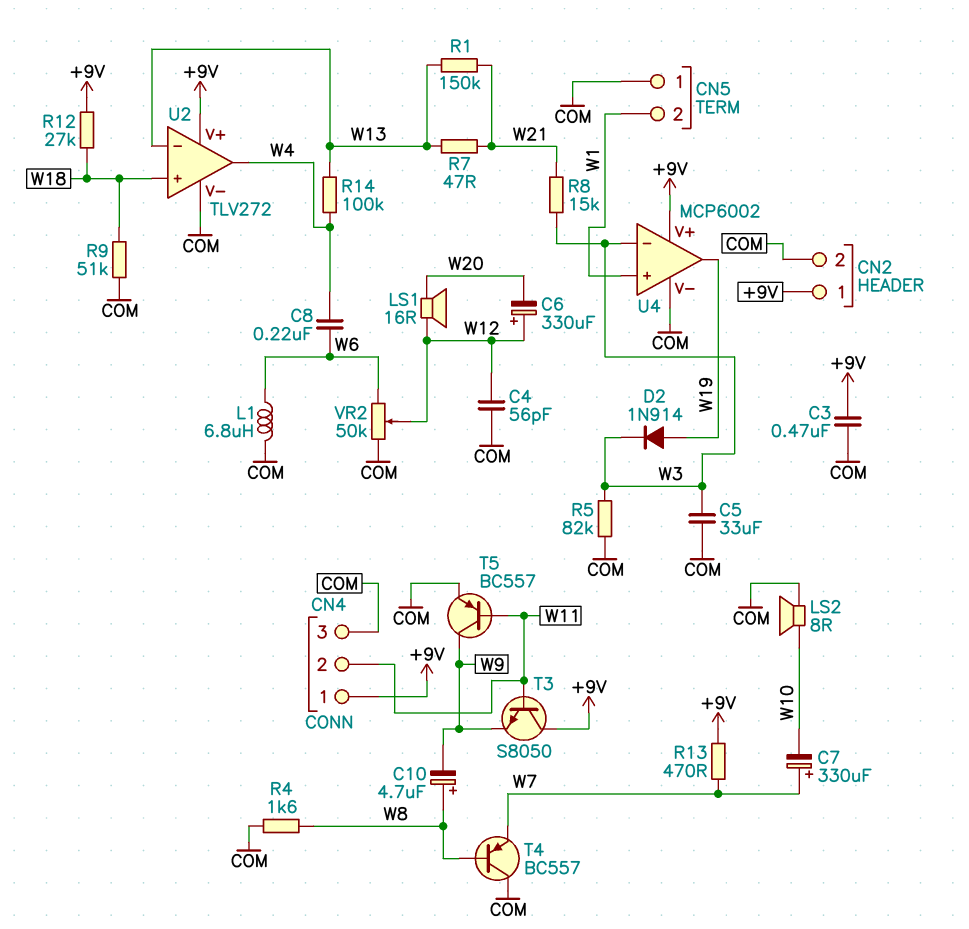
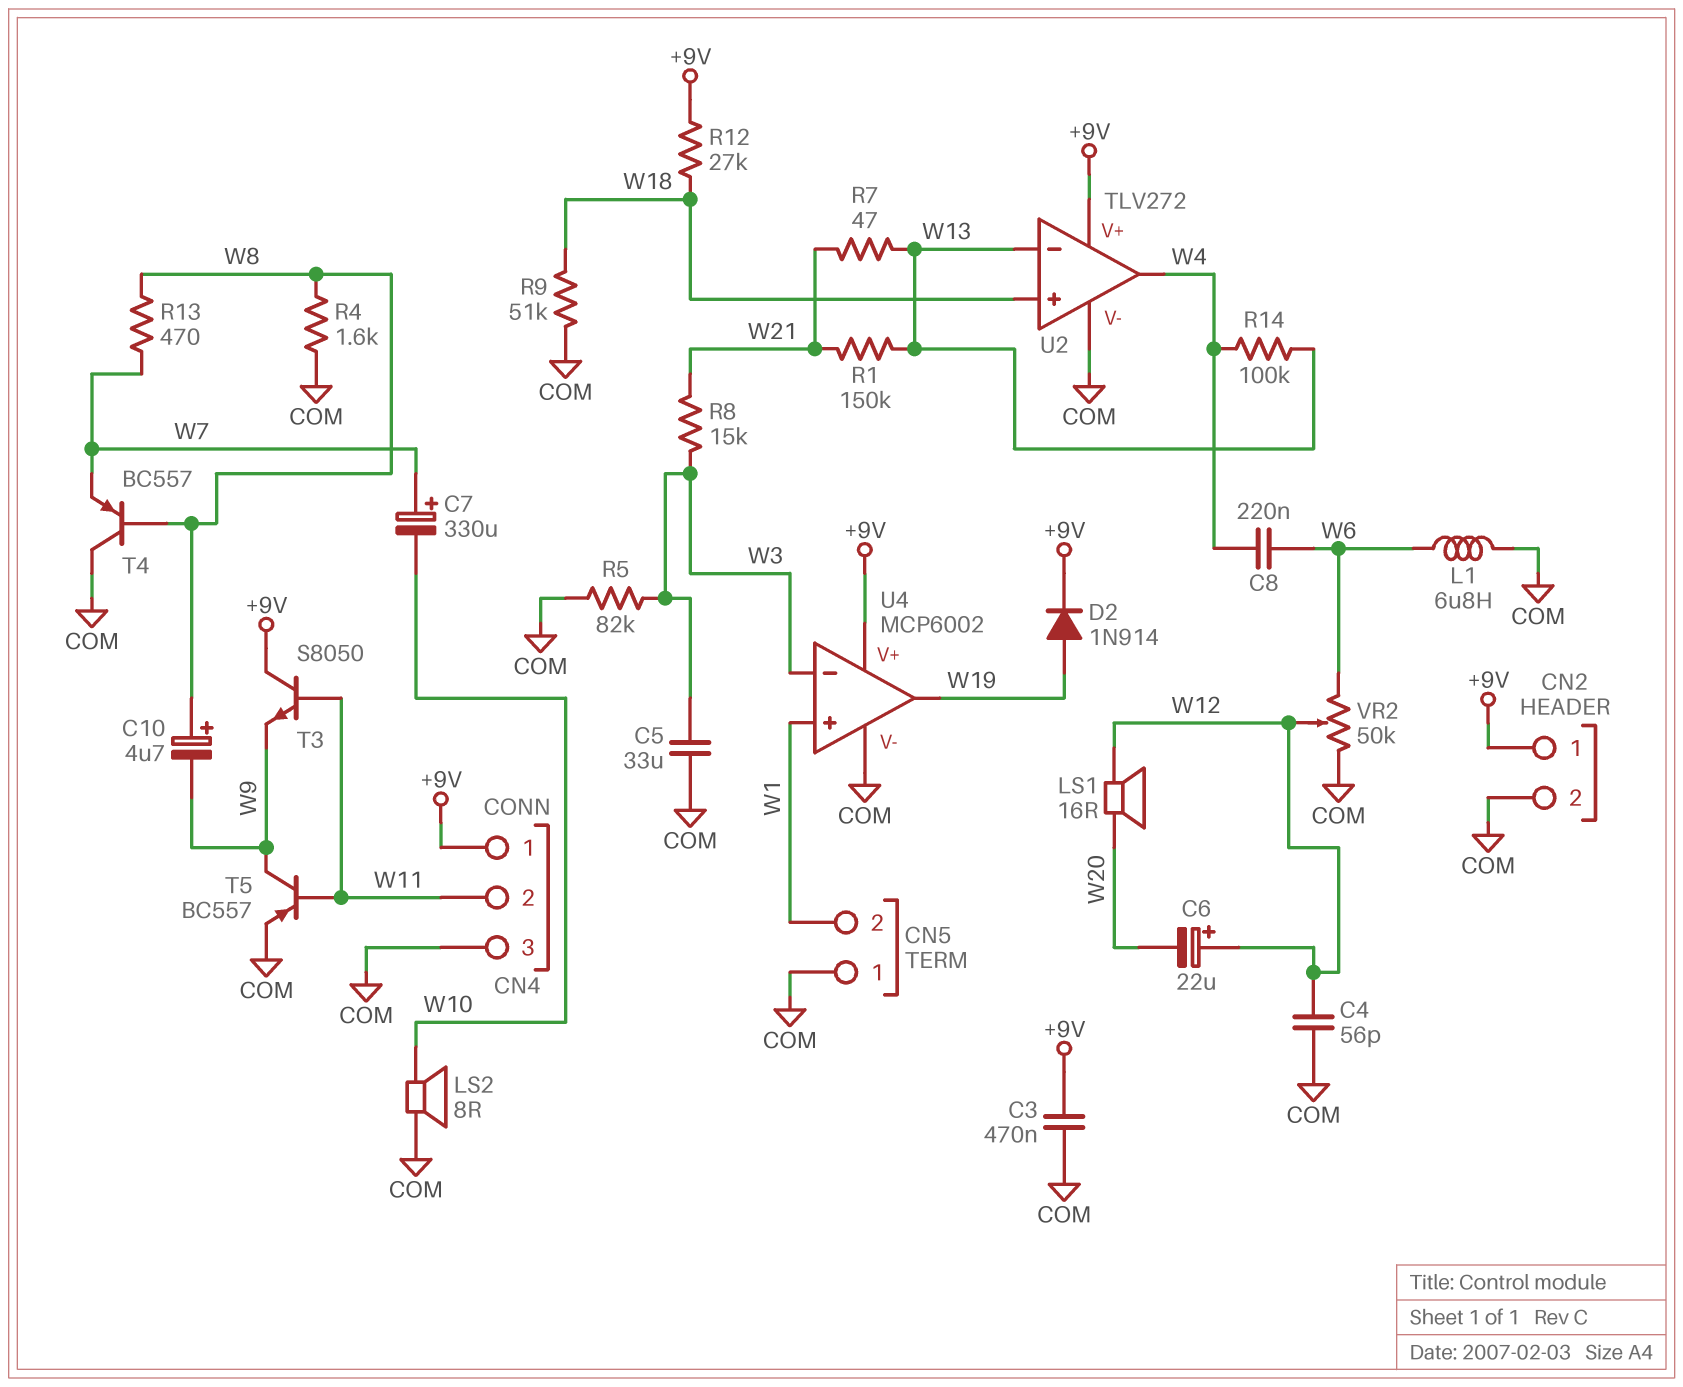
C6: 330uF (plus W12, minus W20) -> 22uF (plus W12, minus W20)
D2: diode 1N914 (A W19, K W3) -> diode 1N914 (A W19, K +9V)
R13: 470 (+9V, W7) -> 470 (W7, W8)

